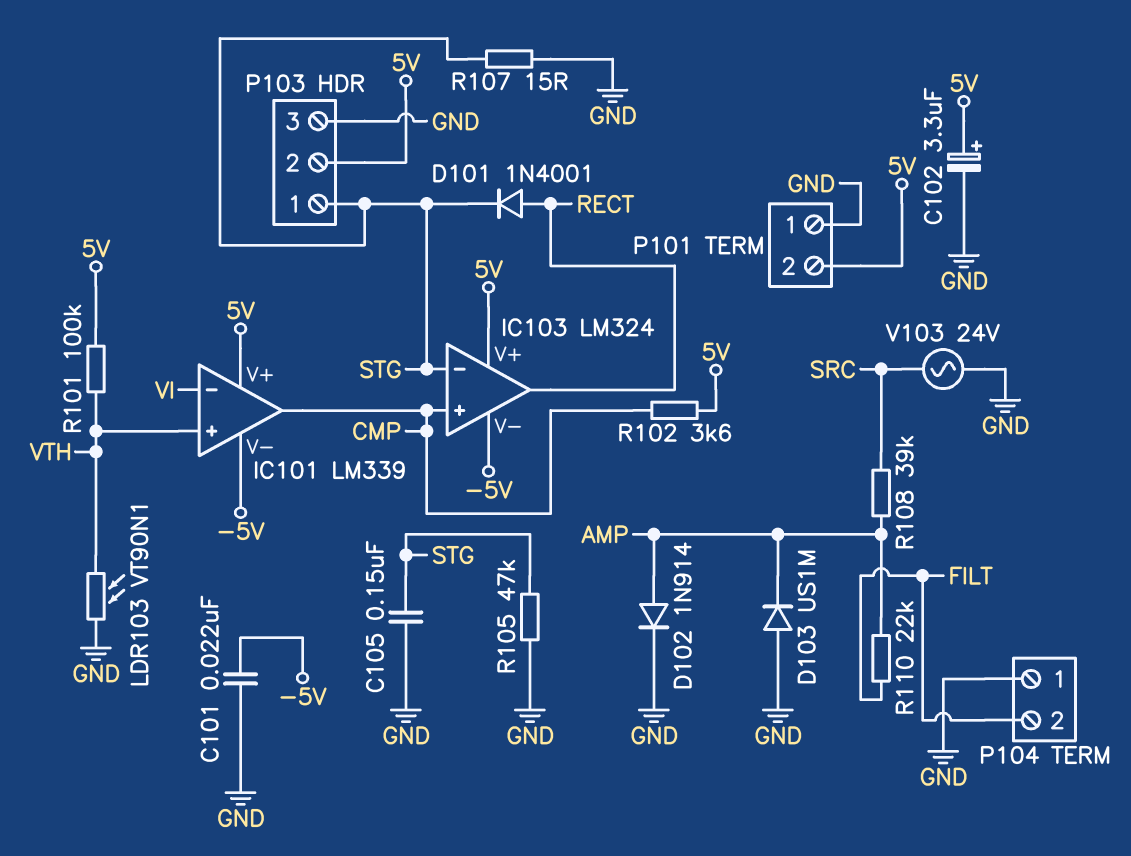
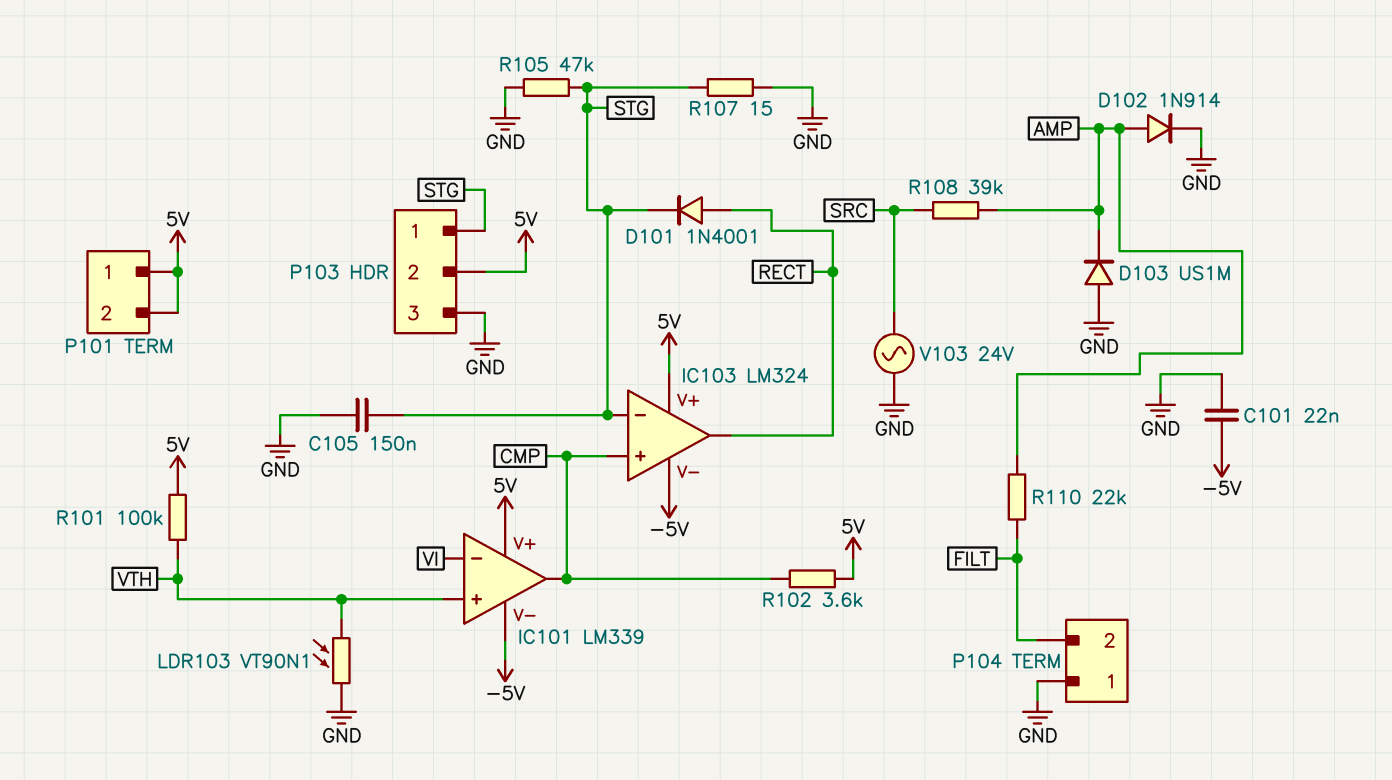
C102: 3.3uF (plus 5V, minus GND) -> none
P101 pin 1: GND -> 5V

